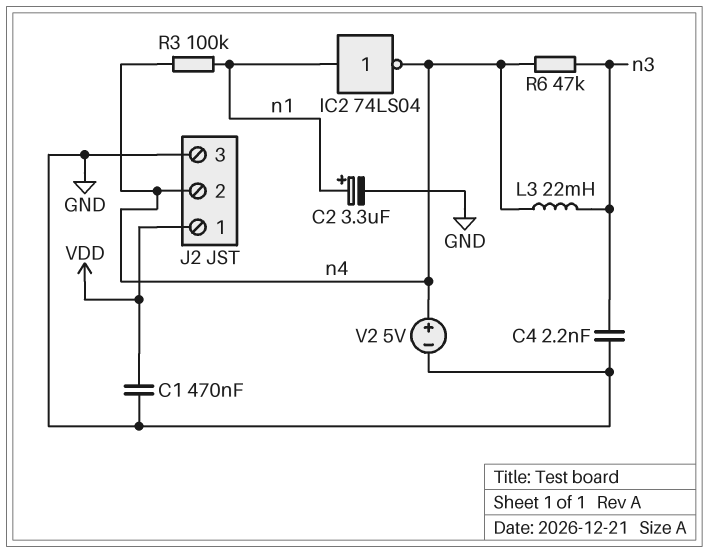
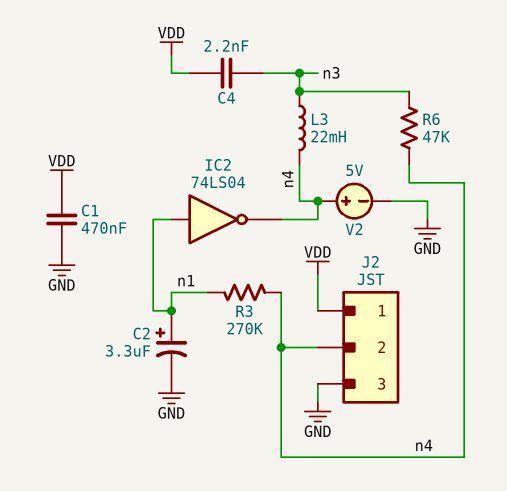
C4: 2.2nF (GND, n3) -> 2.2nF (VDD, n3)
R3: 100k (n1, n4) -> 270k (n1, n4)

